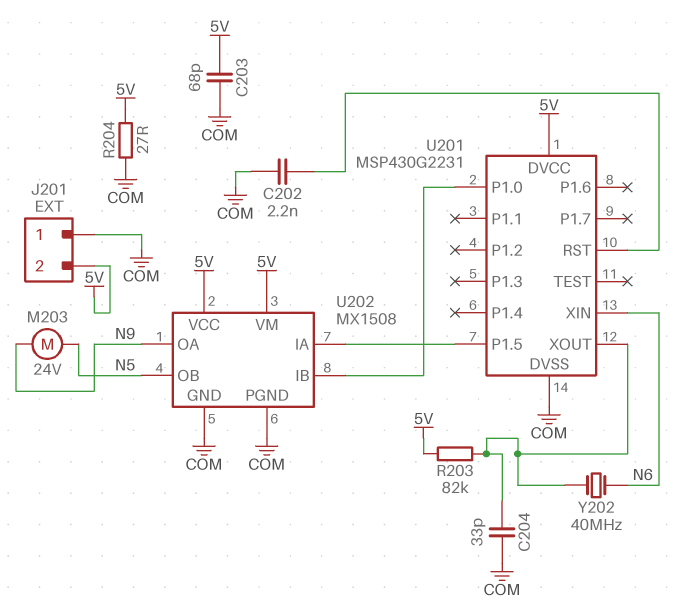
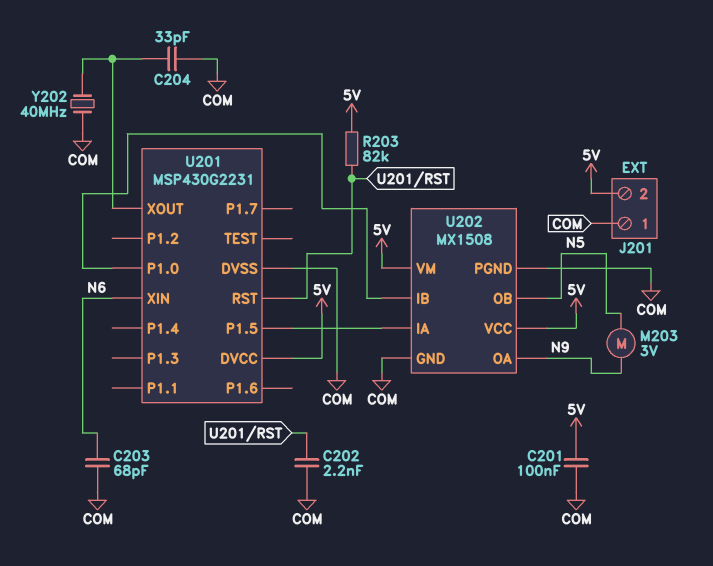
C201: none -> 100nF (5V, COM)
C203: 68pF (5V, COM) -> 68pF (COM, N6)
M203: motor 24V (N5, N9) -> motor 3V (N5, N9)
R203: 82k (5V, U201/XOUT) -> 82k (5V, U201/RST)
R204: 27 (5V, COM) -> none
Y202: 40MHz (N6, U201/XOUT) -> 40MHz (COM, U201/XOUT)

